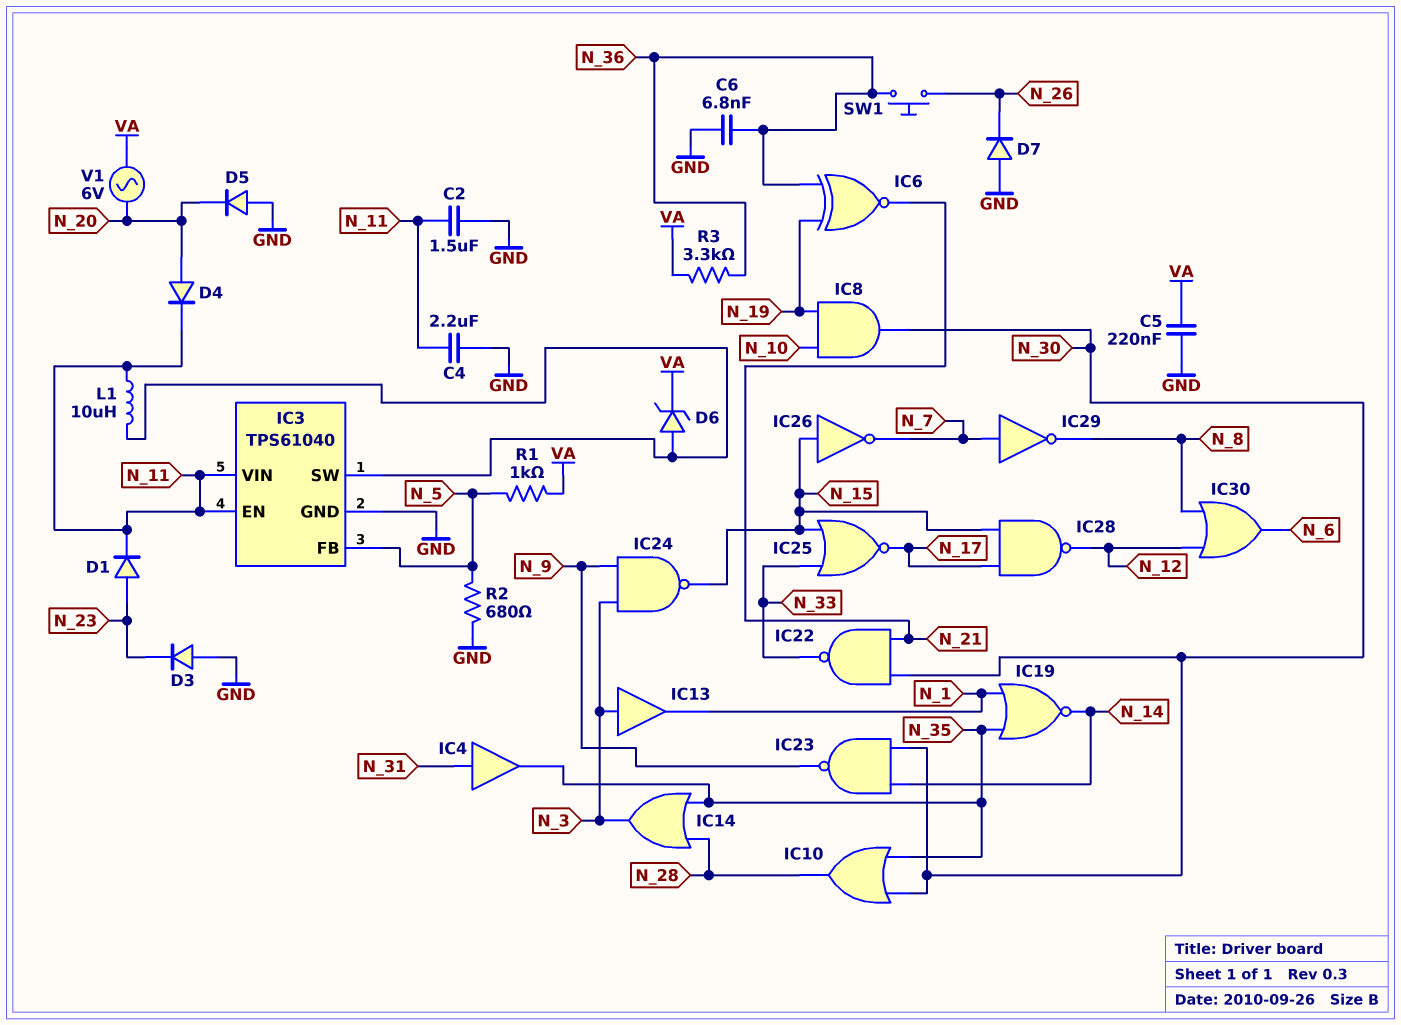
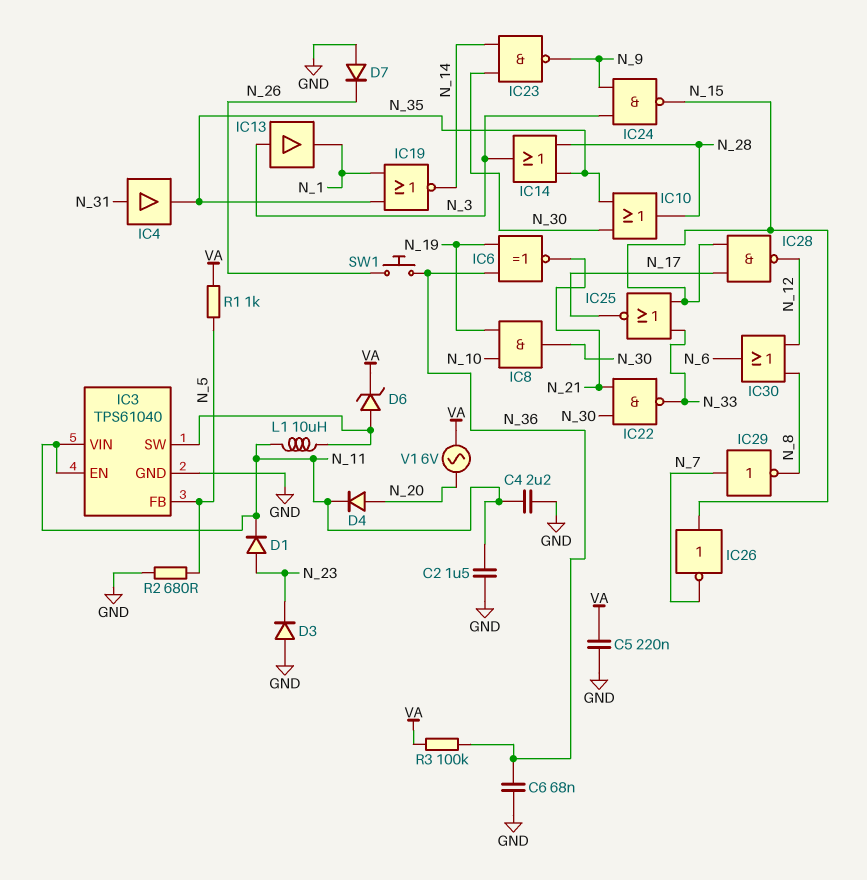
C6: 6.8nF (GND, N_36) -> 68nF (GND, N_36)
D5: diode (A GND, K N_20) -> none
R3: 3.3k (N_36, VA) -> 100k (N_36, VA)

